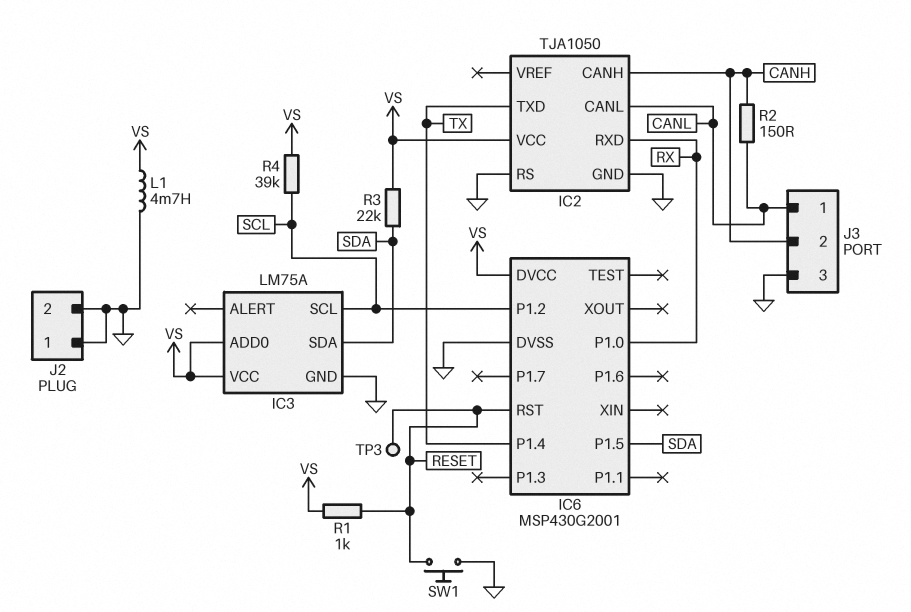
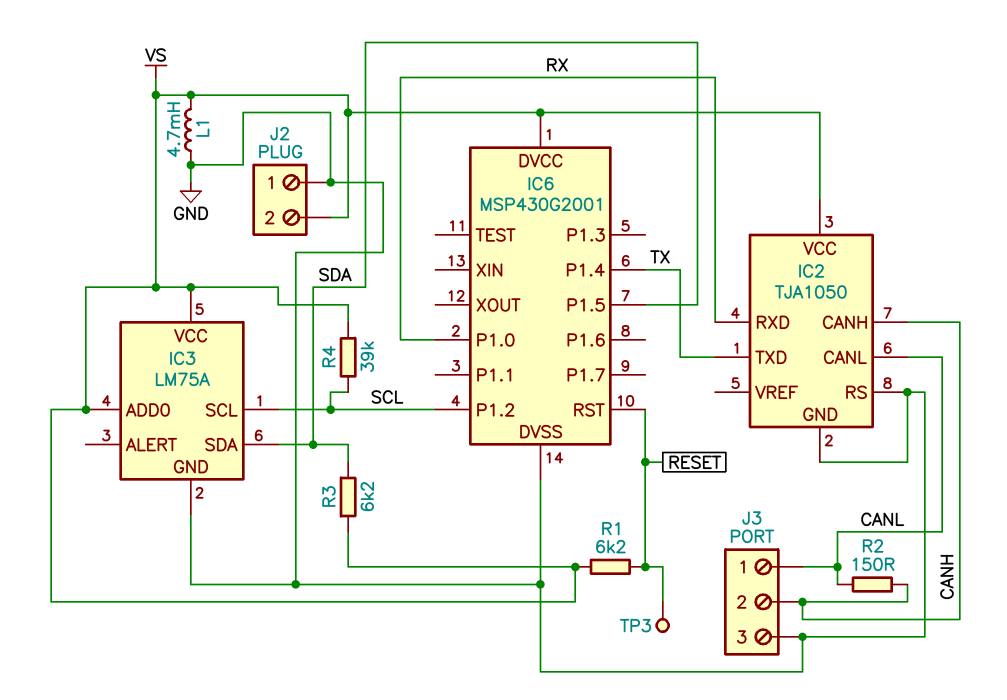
J2 pin 2: GND -> VS
R1: 1k (RESET, VS) -> 6.2k (RESET, VS)
R3: 22k (SDA, VS) -> 6.2k (SDA, VS)
SW1: button (GND, RESET) -> none

